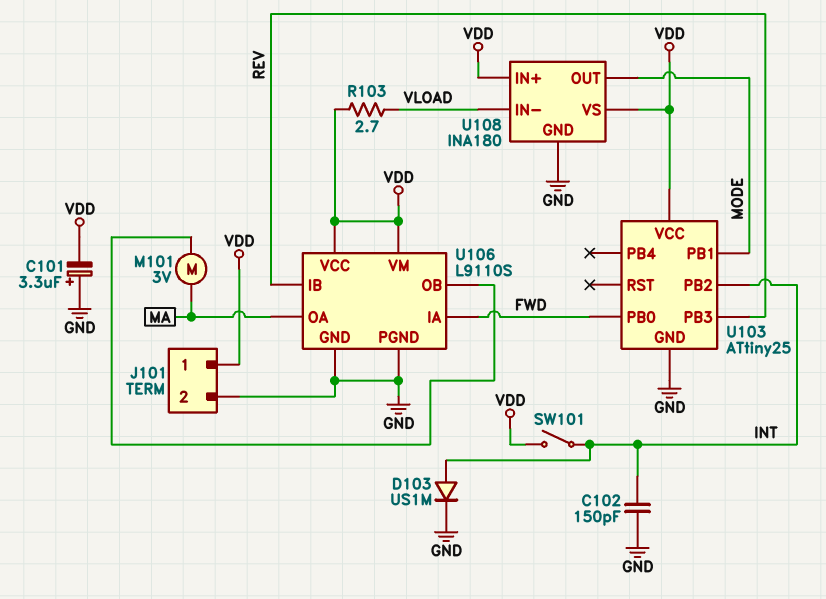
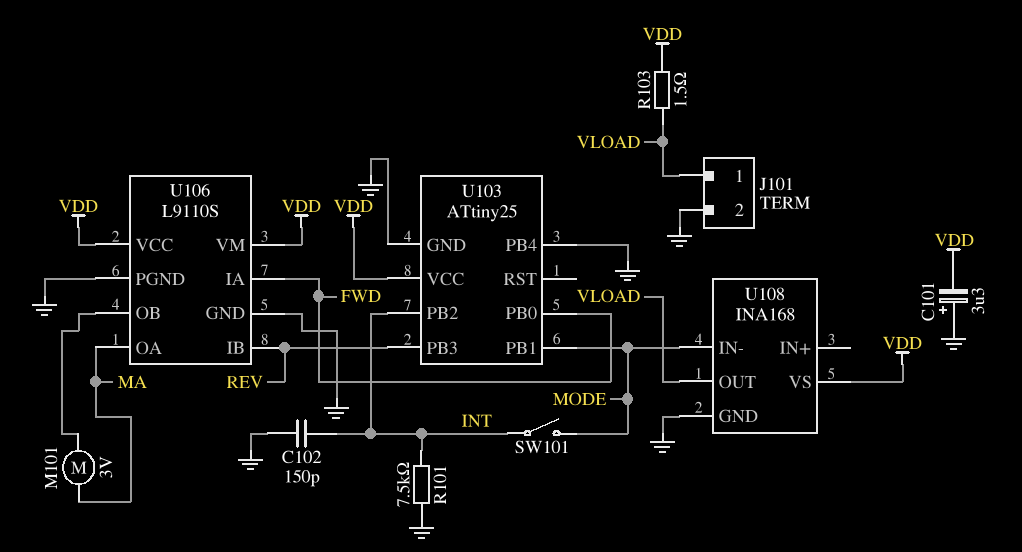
D103: diode US1M (A INT, K GND) -> none
J101 pin 1: VDD -> VLOAD
R101: none -> 7.5k (GND, INT)
R103: 2.7 (VDD, VLOAD) -> 1.5 (VDD, VLOAD)
SW101: switch (INT, VDD) -> switch (INT, MODE)
U103 pin PB4: none -> GND
U108: INA180 -> INA168
U108 pin IN+: VDD -> none
U108 pin IN-: VLOAD -> MODE
U108 pin OUT: MODE -> VLOAD

